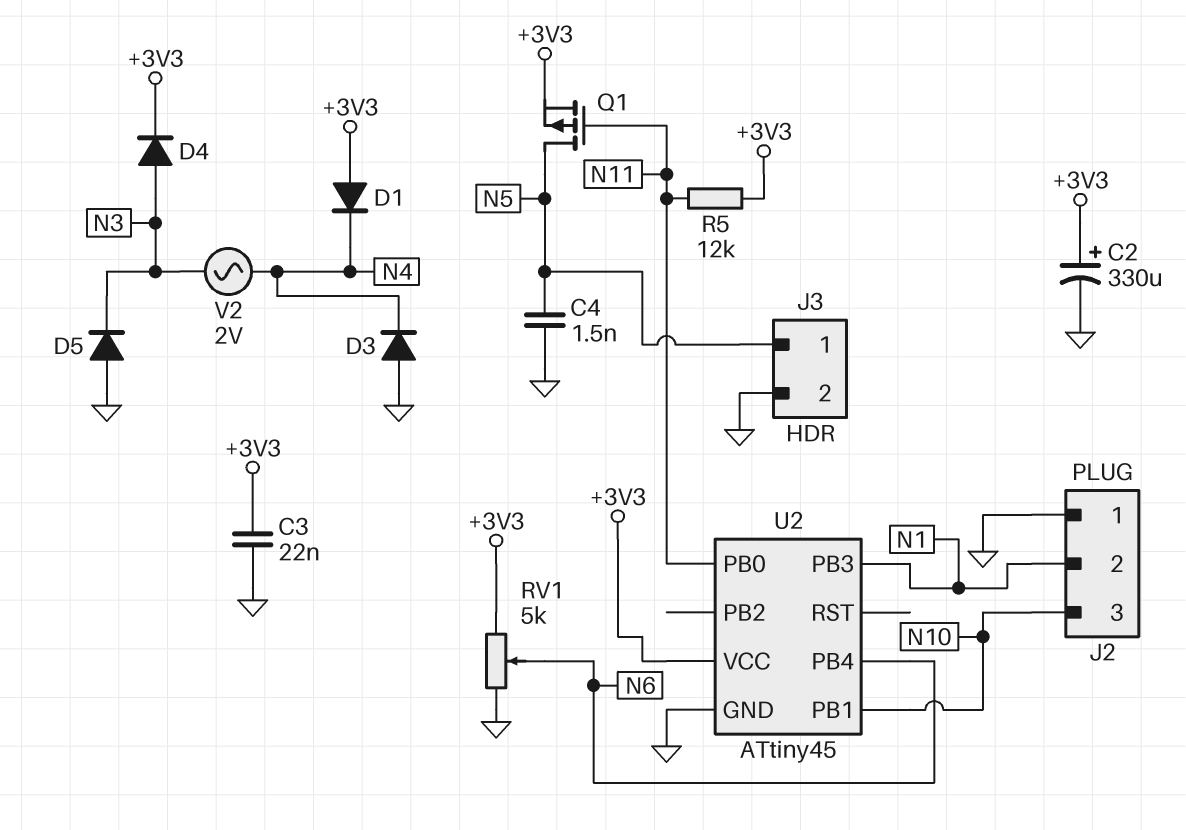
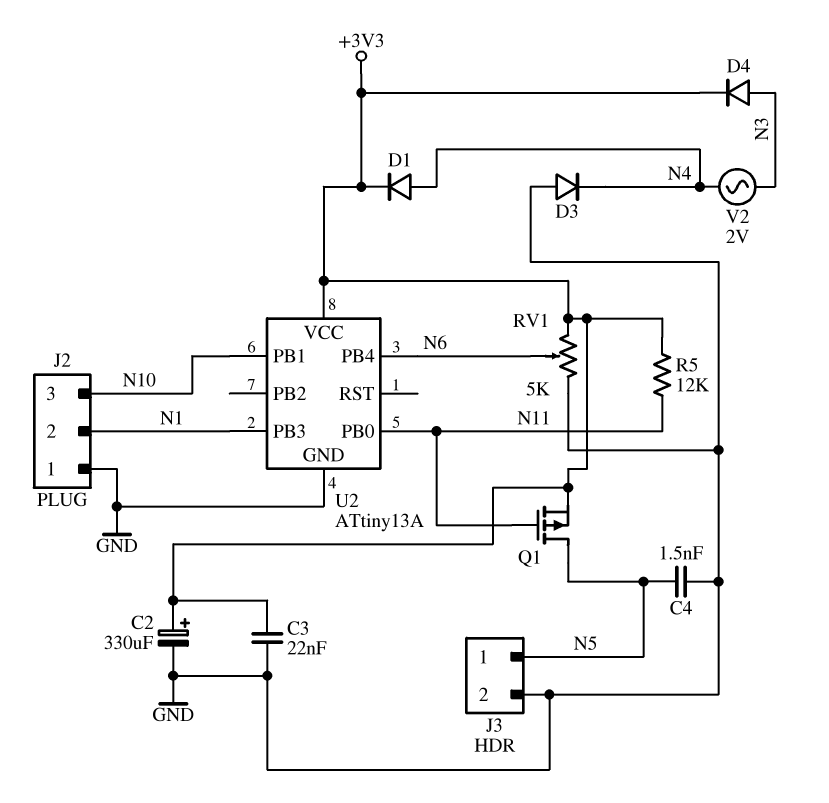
D1: diode (A +3V3, K N4) -> diode (A N4, K +3V3)
D5: diode (A GND, K N3) -> none
U2: ATtiny45 -> ATtiny13A

